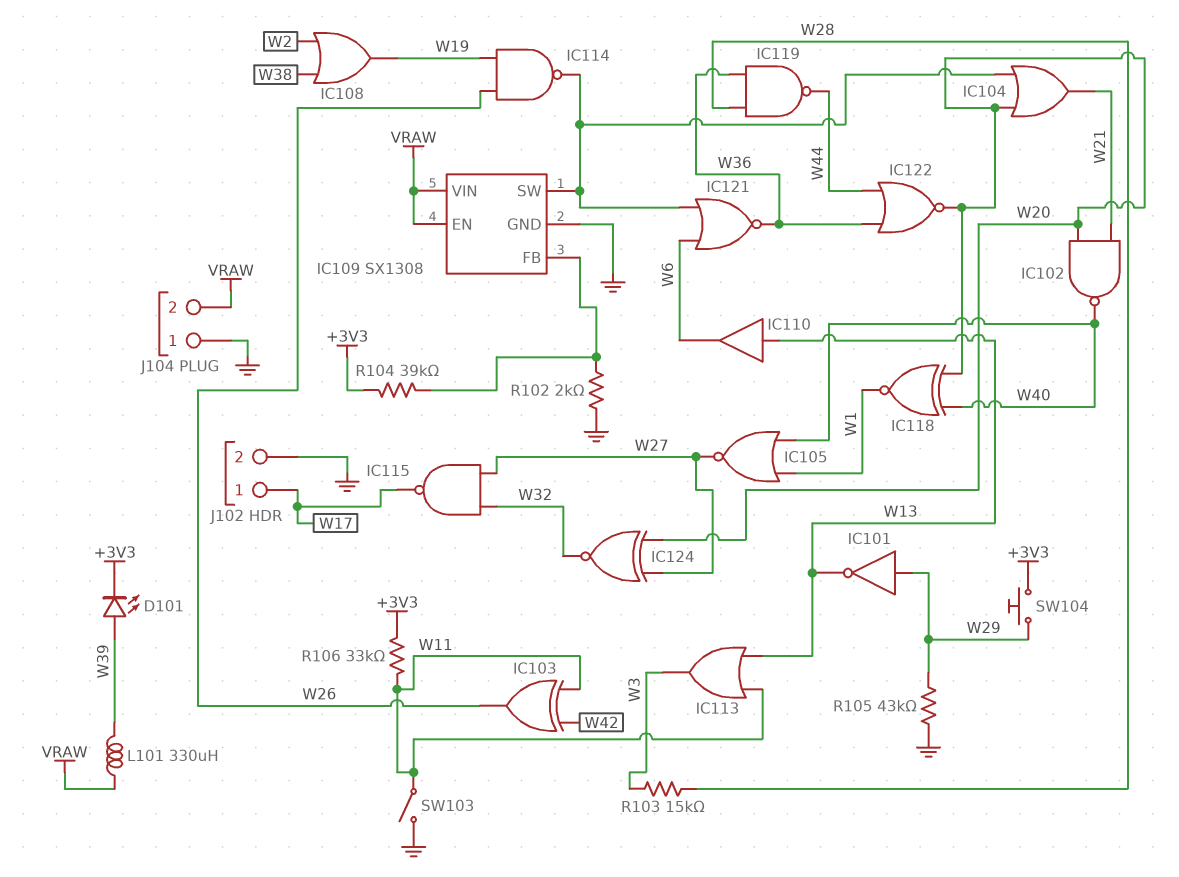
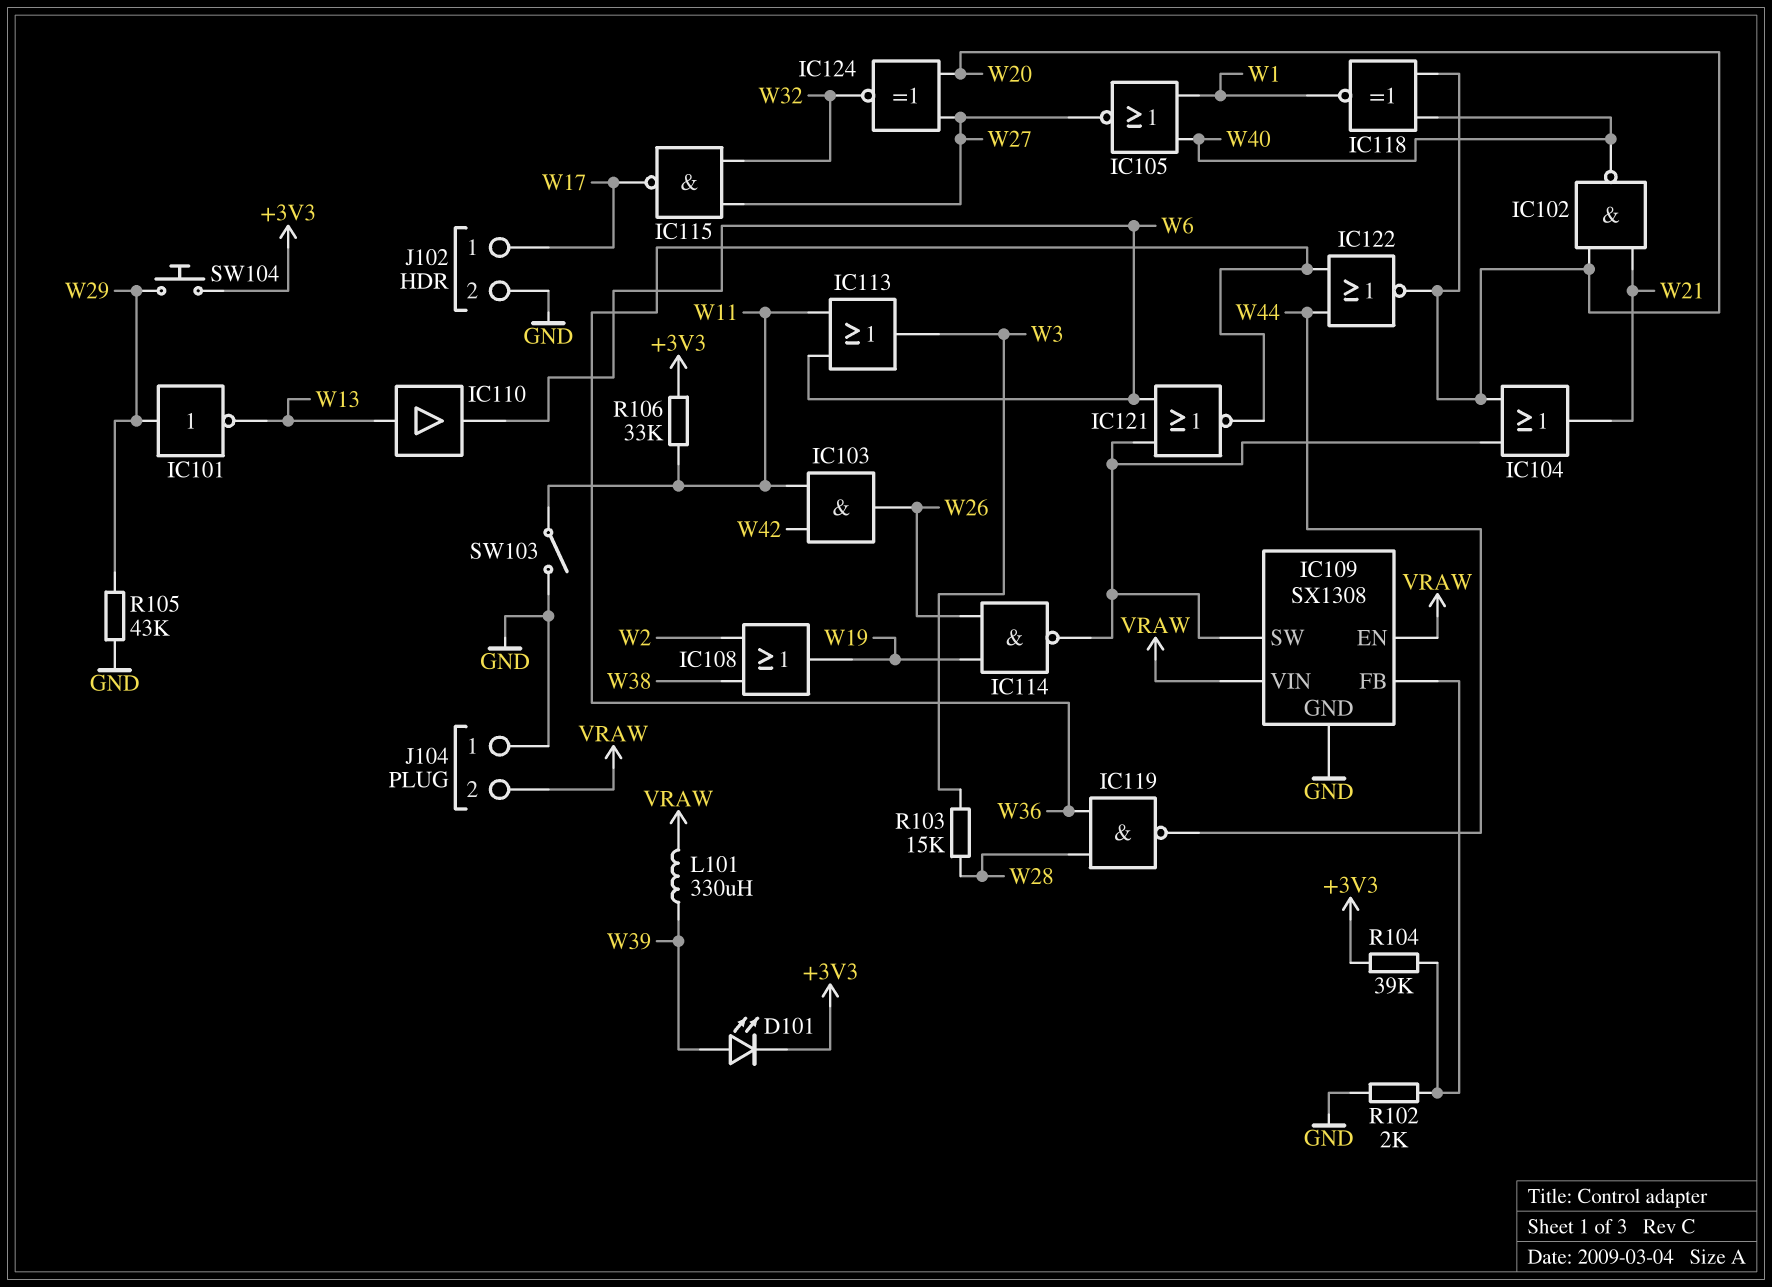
IC103: XOR (in W11, in W42, out W26) -> AND (in W11, in W42, out W26)
IC113: OR (in W11, in W13, out W3) -> OR (in W6, in W11, out W3)

